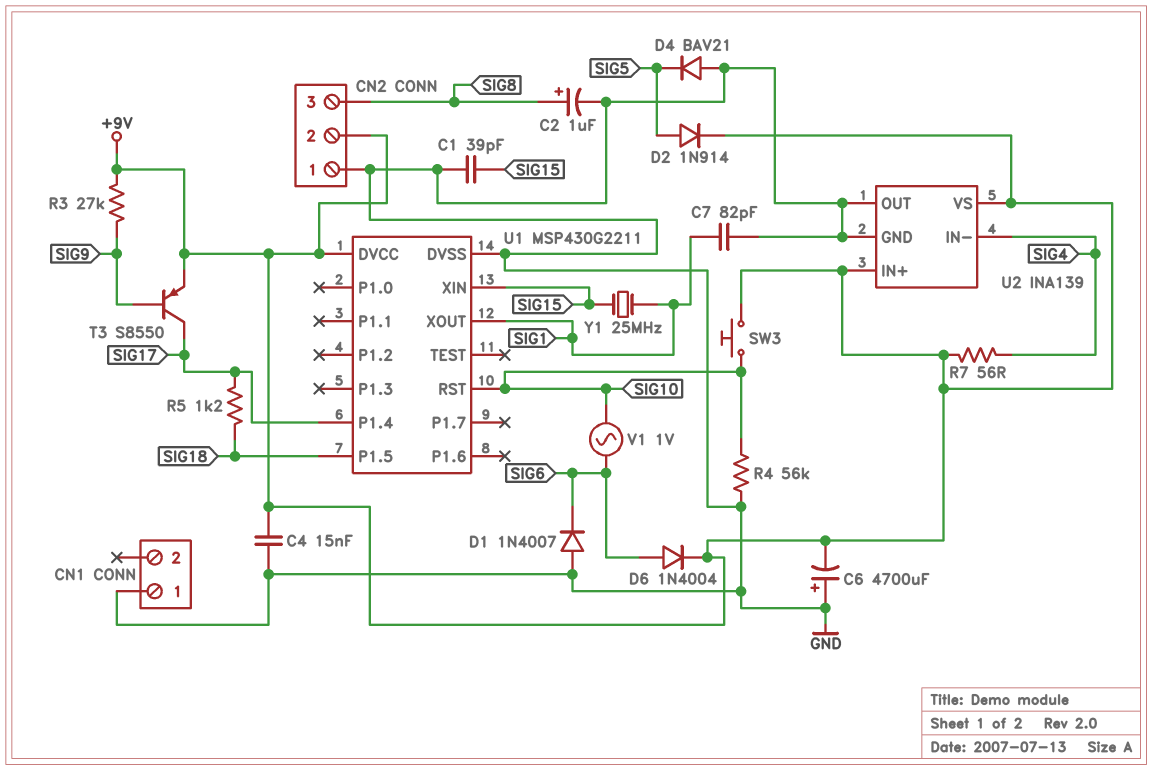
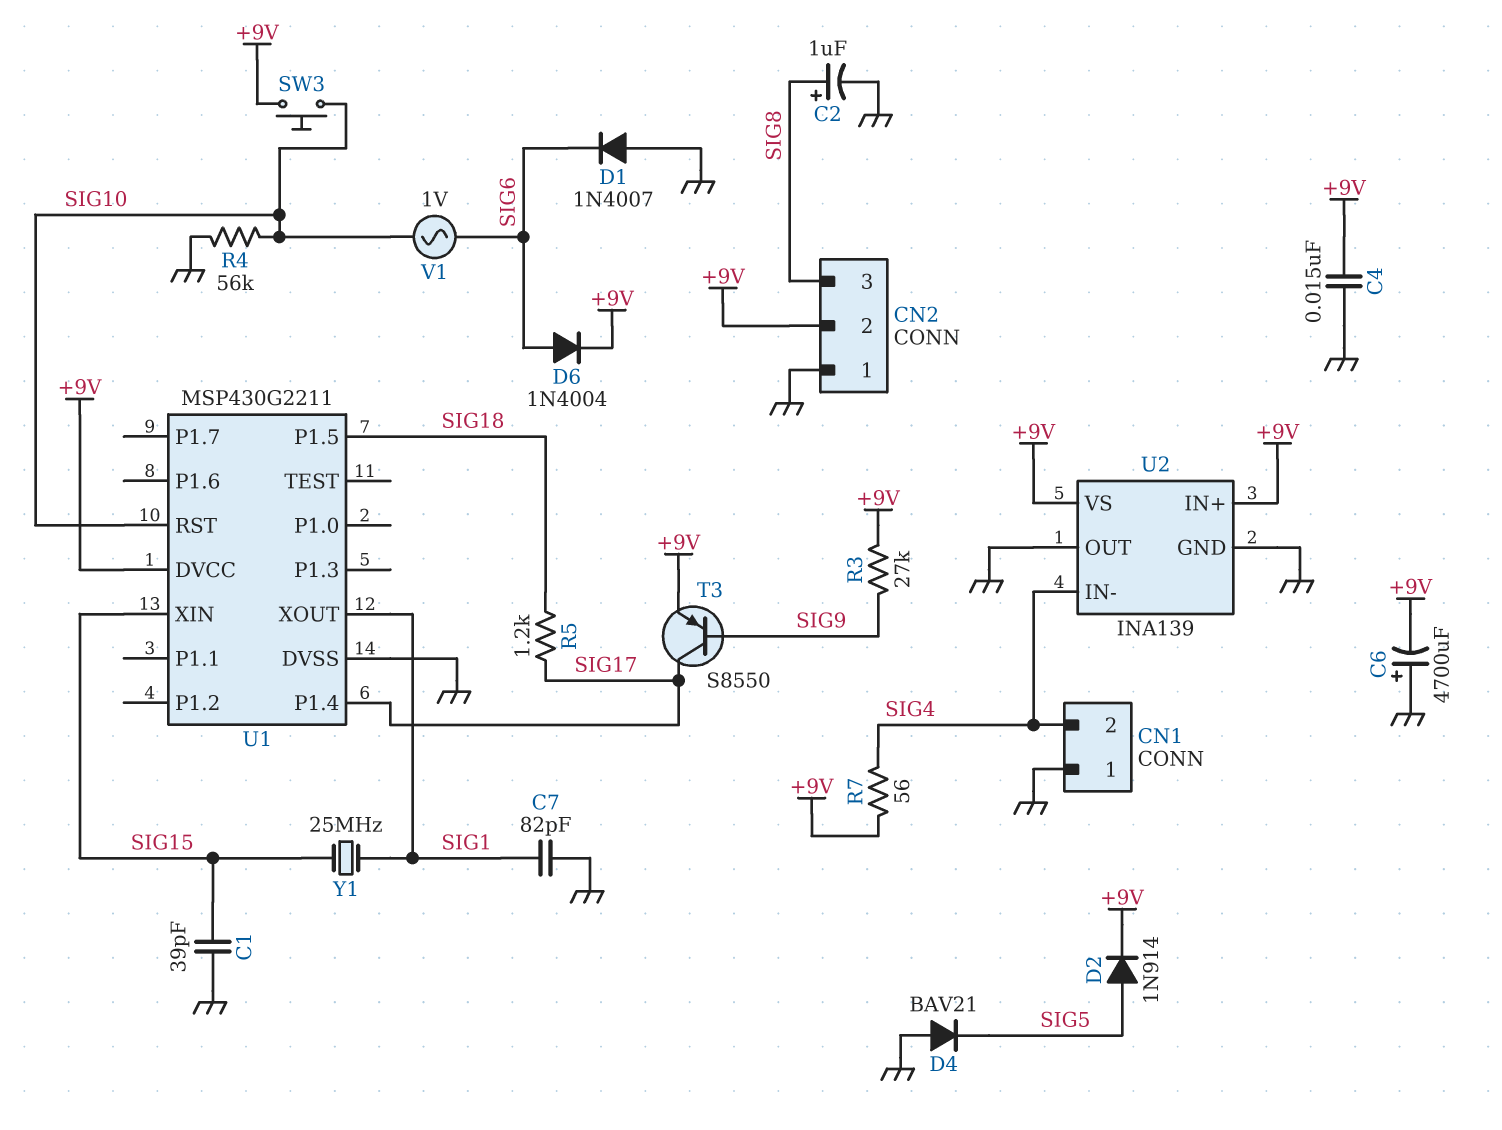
CN1 pin 2: none -> SIG4

